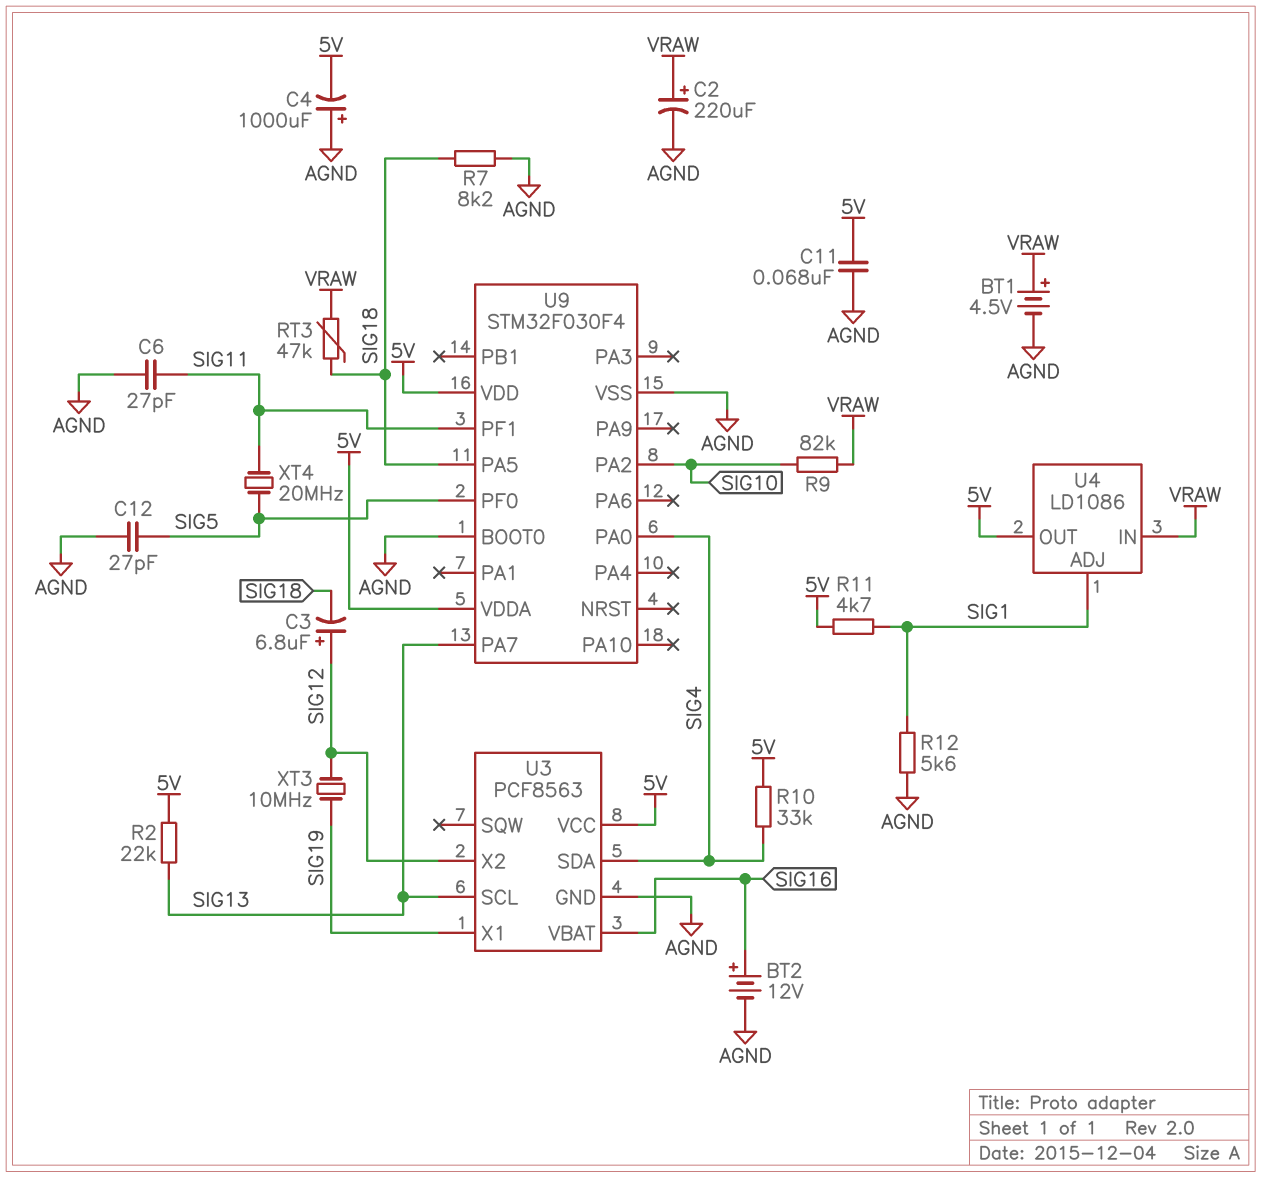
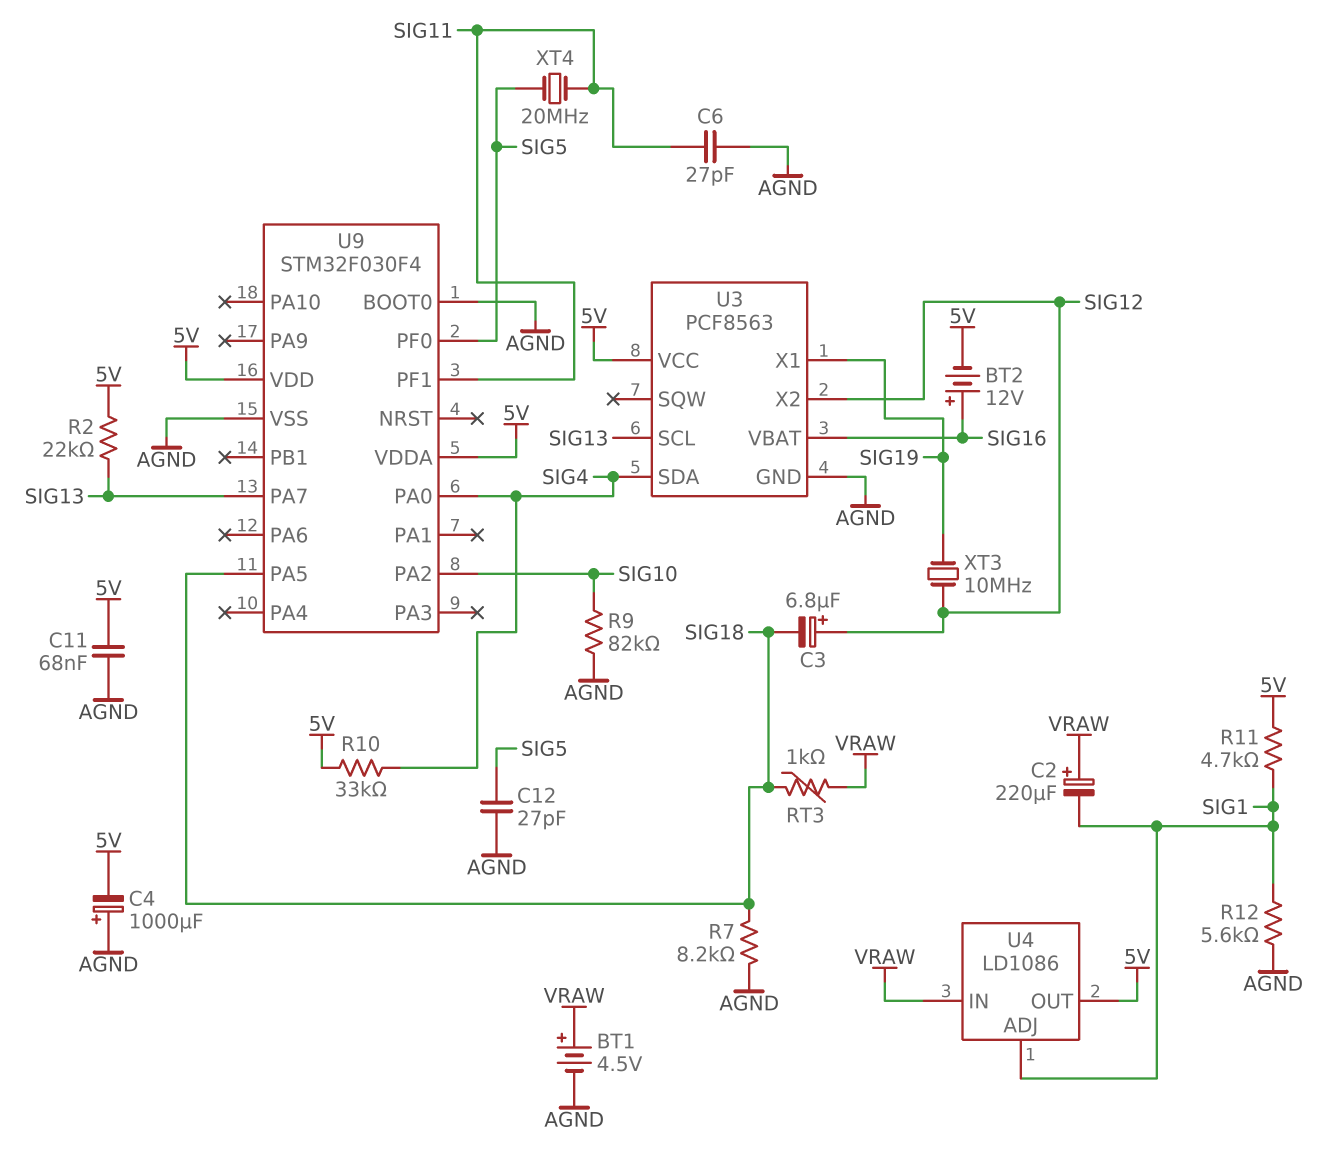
BT2: 12V (plus SIG16, minus AGND) -> 12V (plus SIG16, minus 5V)
C2: 220uF (plus VRAW, minus AGND) -> 220uF (plus VRAW, minus SIG1)
R9: 82k (SIG10, VRAW) -> 82k (AGND, SIG10)
RT3: 47k (SIG18, VRAW) -> 1k (SIG18, VRAW)

